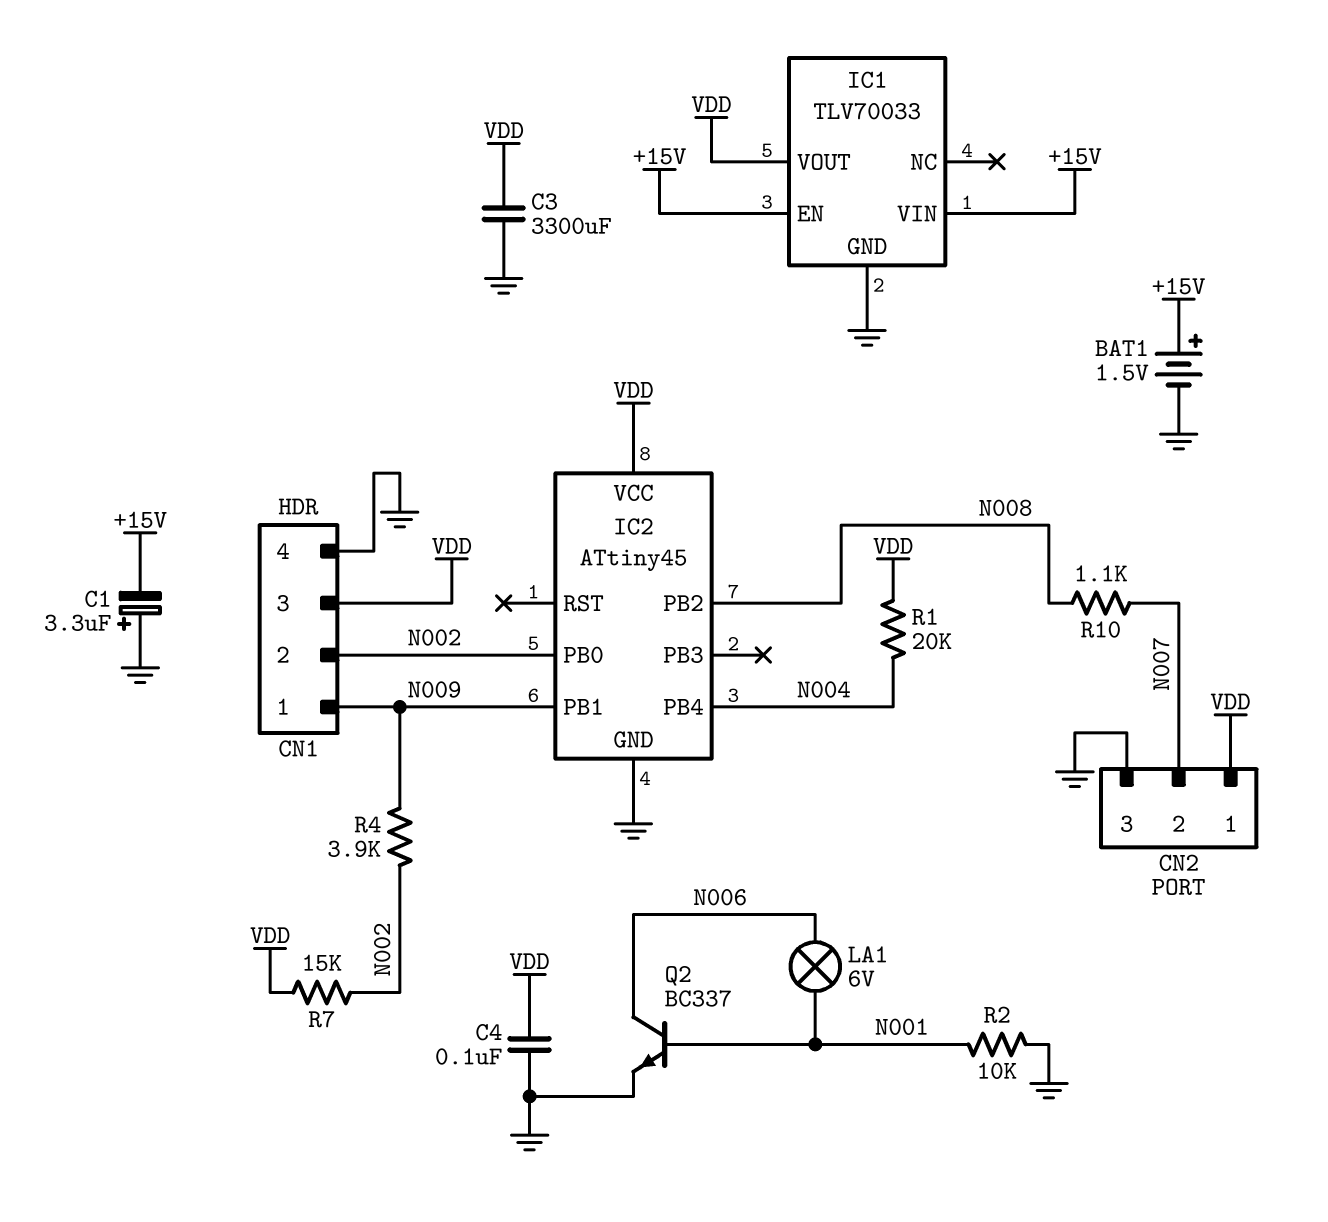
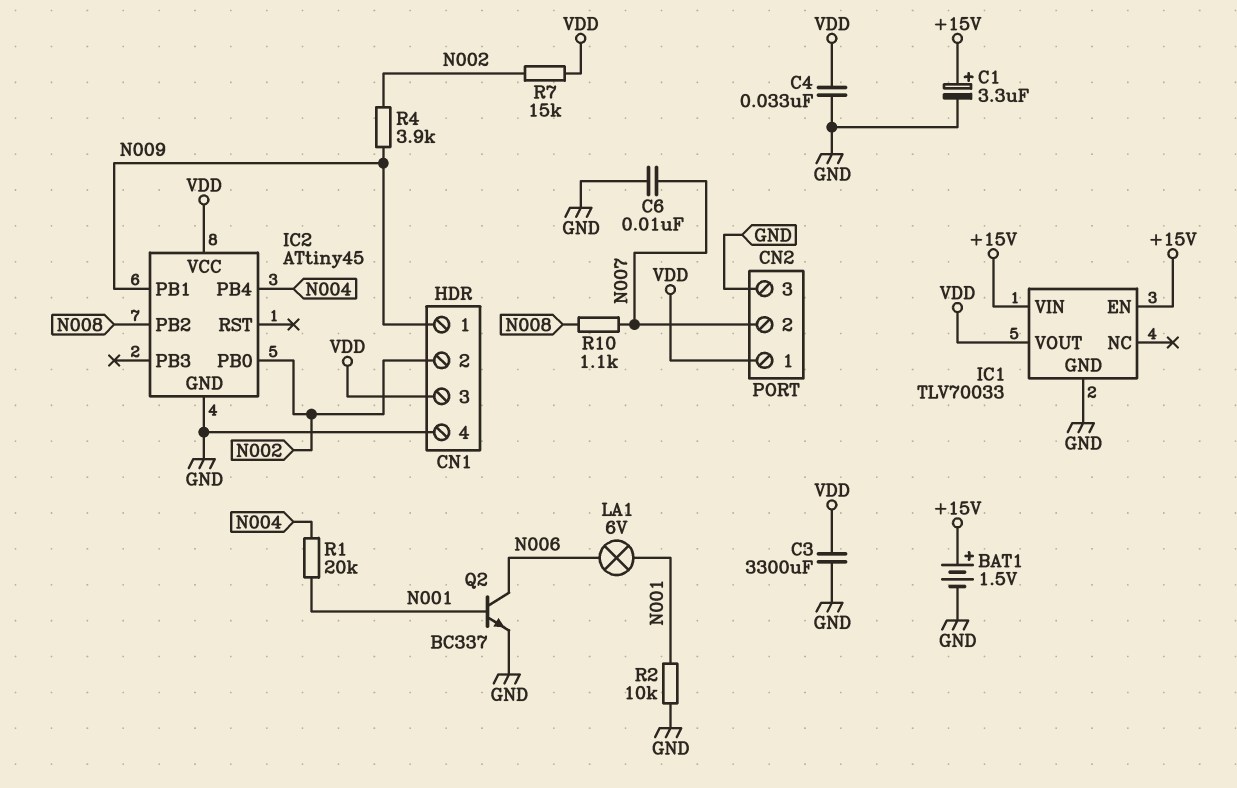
C1: 3.3uF (plus GND, minus +15V) -> 3.3uF (plus +15V, minus GND)
C4: 100nF (GND, VDD) -> 33nF (GND, VDD)
C6: none -> 10nF (GND, N007)
R1: 20k (N004, VDD) -> 20k (N001, N004)

